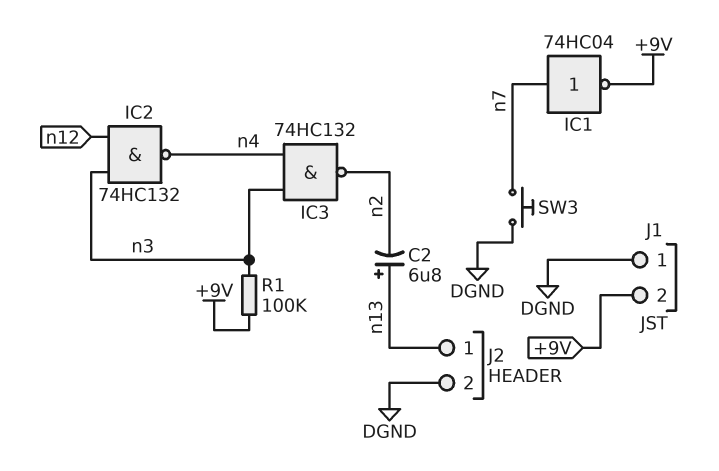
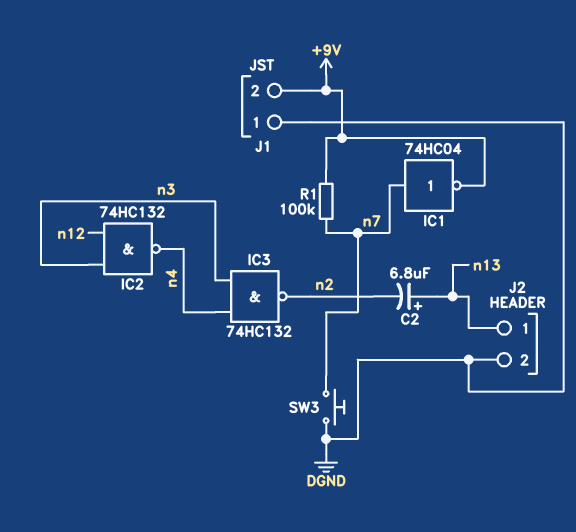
R1: 100k (+9V, n3) -> 100k (+9V, n7)

